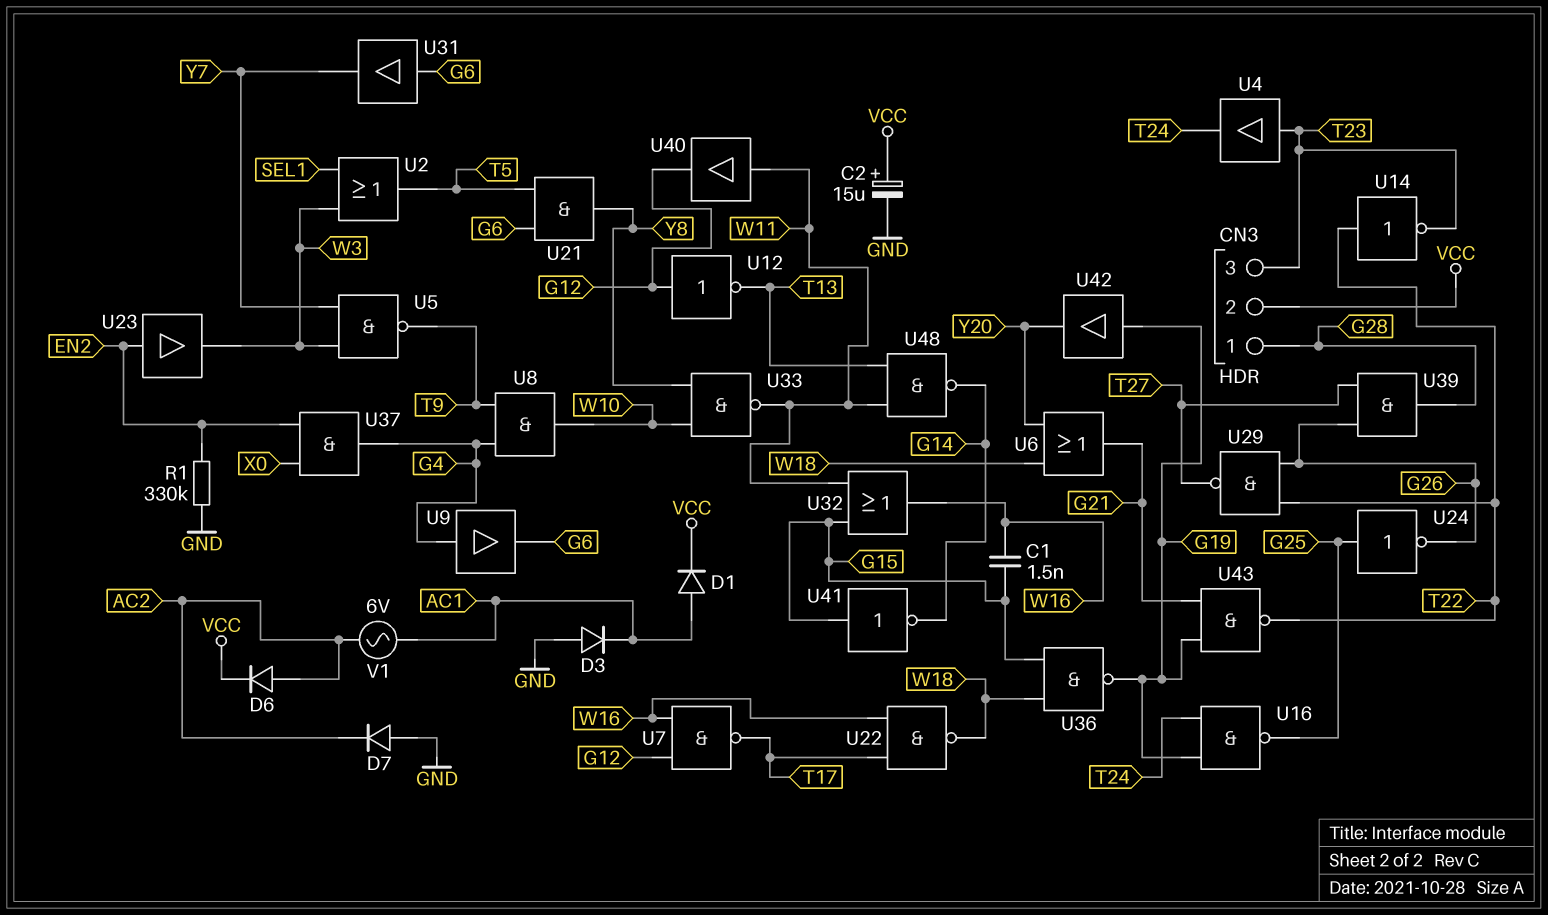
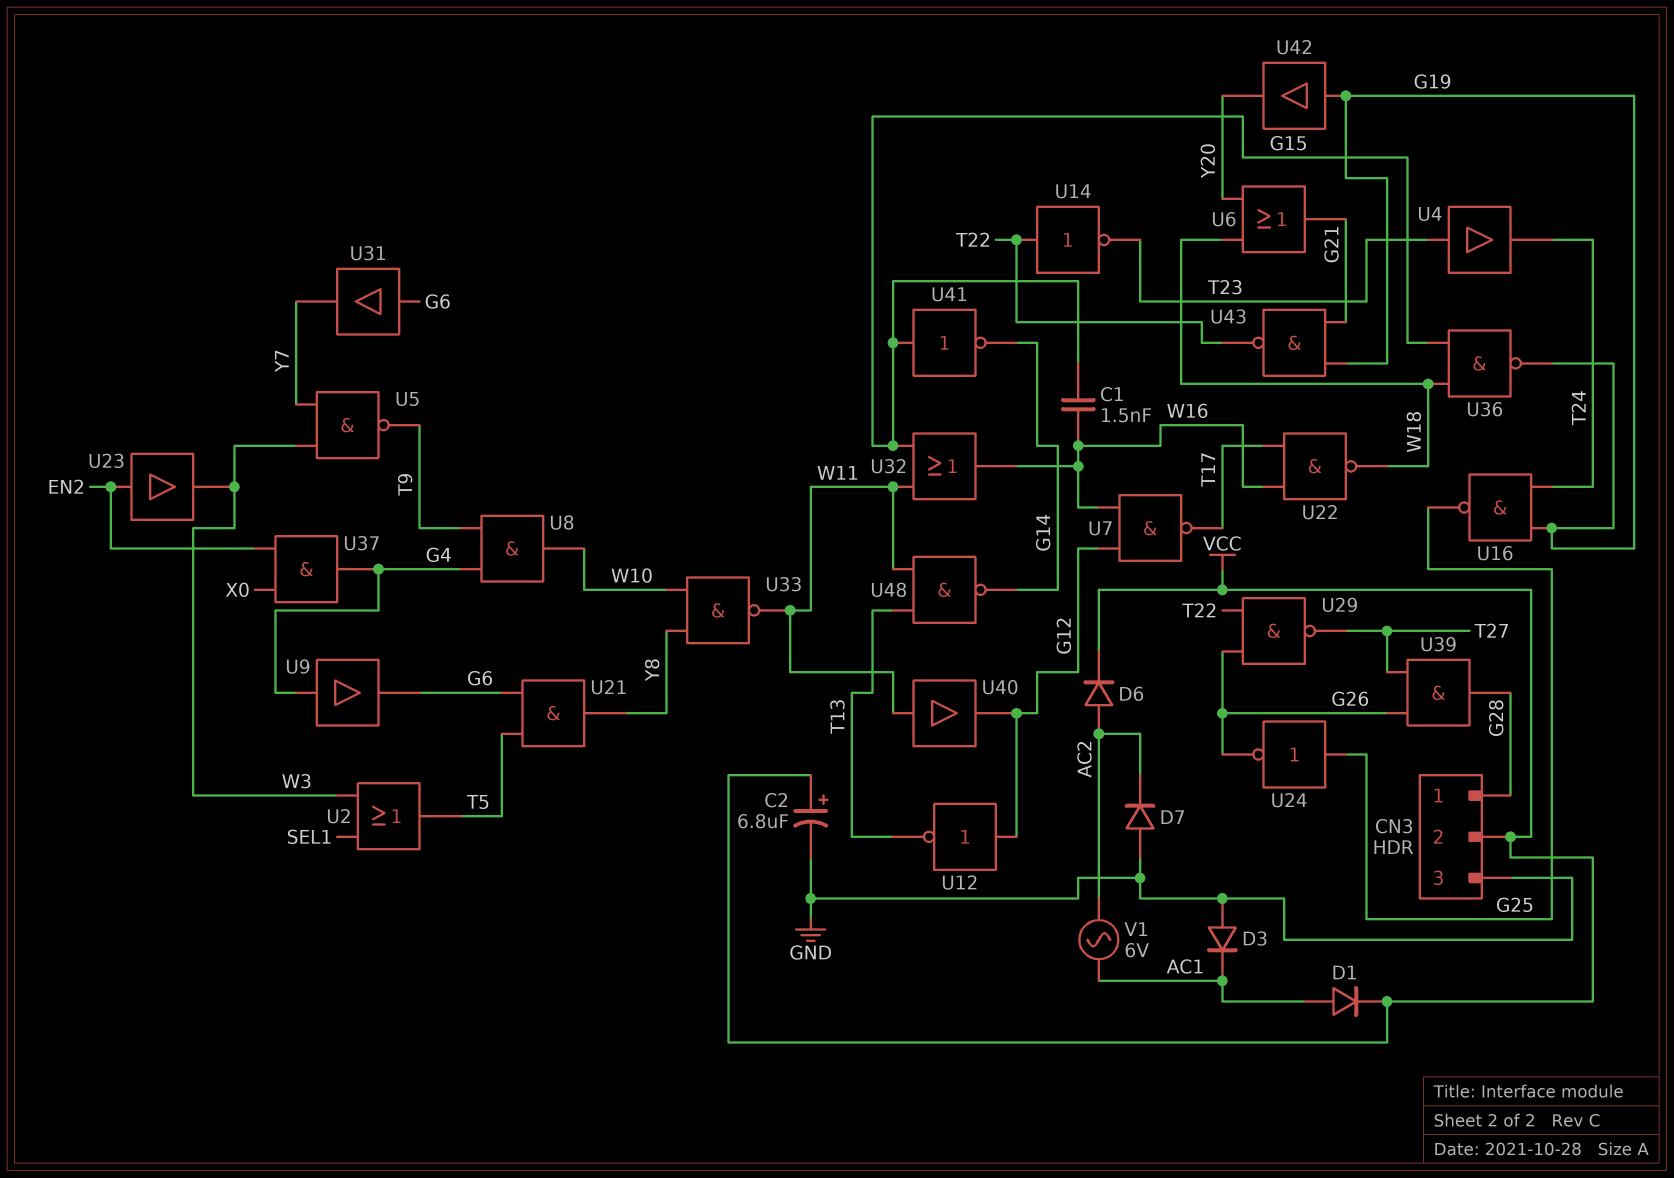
C2: 15uF (plus VCC, minus GND) -> 6.8uF (plus VCC, minus GND)
CN3 pin 3: T23 -> GND
R1: 330k (EN2, GND) -> none

